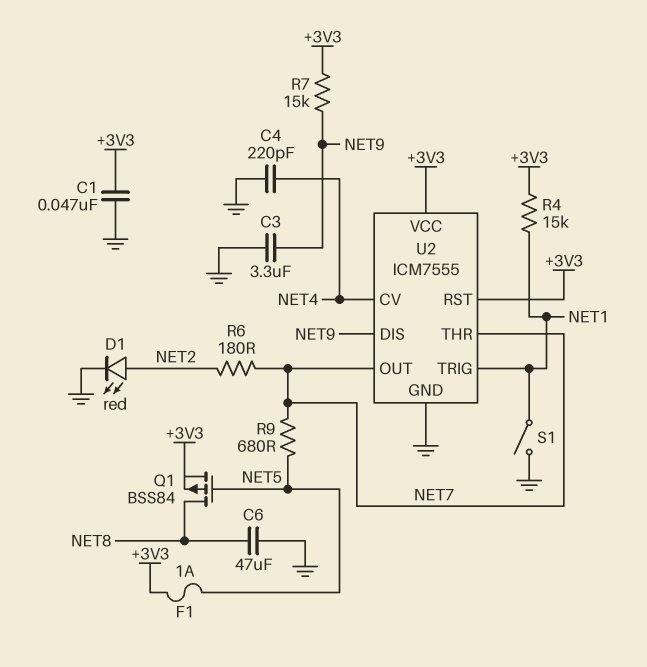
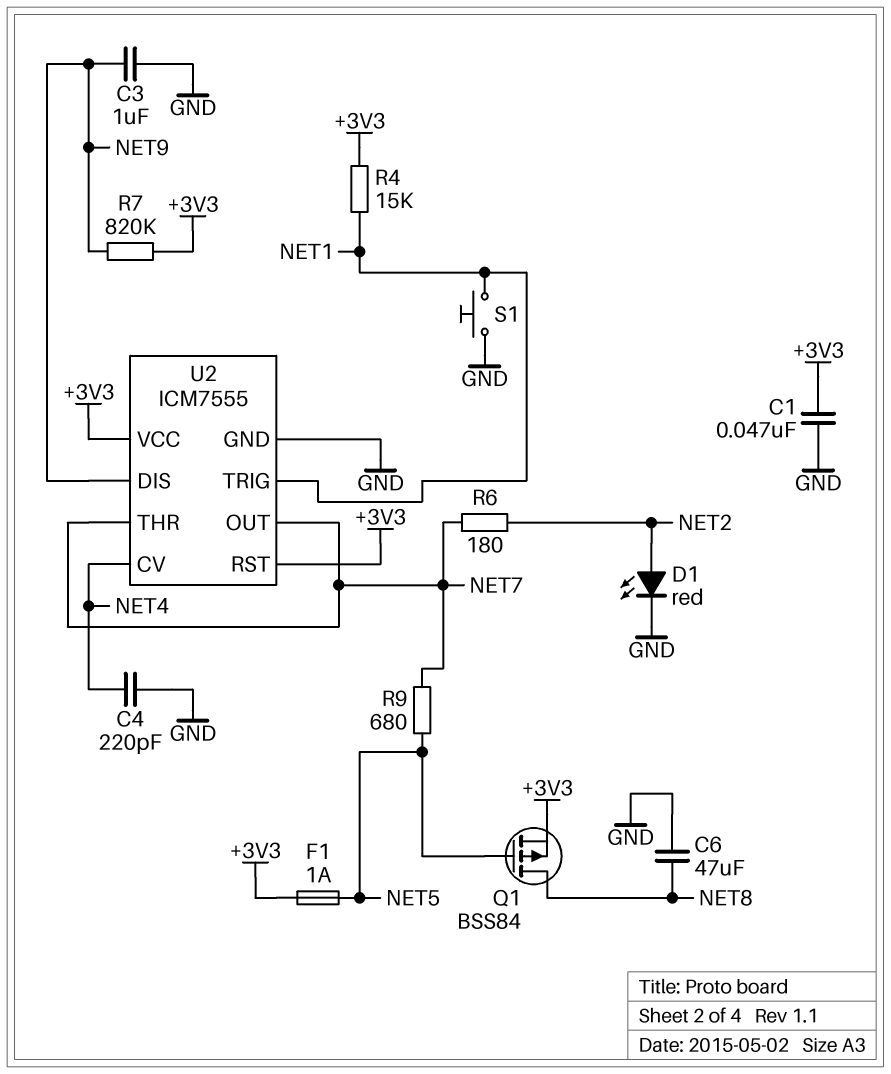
C3: 3.3uF (GND, NET9) -> 1uF (GND, NET9)
R7: 15k (+3V3, NET9) -> 820k (+3V3, NET9)
S1: switch (GND, NET1) -> button (GND, NET1)

